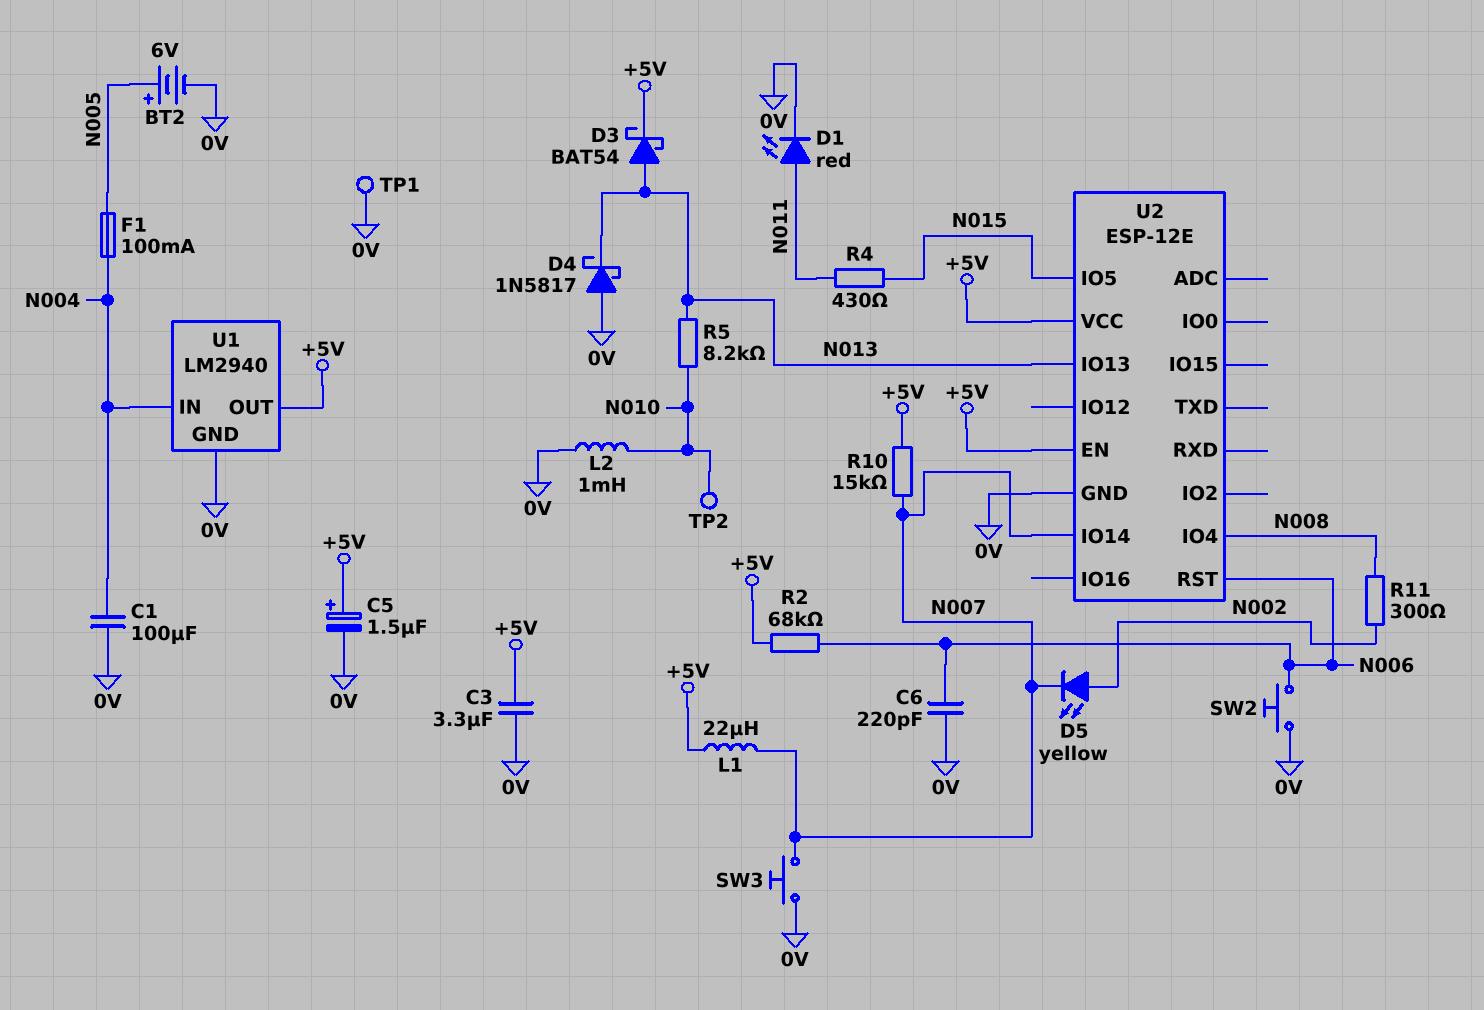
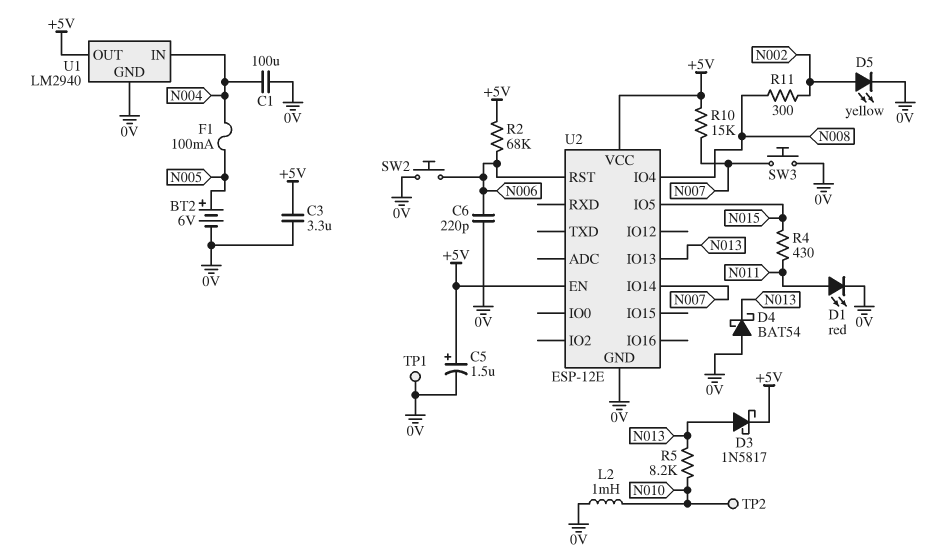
D3: schottky BAT54 (A N013, K +5V) -> schottky 1N5817 (A N013, K +5V)
D4: schottky 1N5817 (A 0V, K N013) -> schottky BAT54 (A 0V, K N013)
D5: LED yellow (A N002, K N007) -> LED yellow (A N002, K 0V)
L1: 22uH (+5V, N007) -> none

